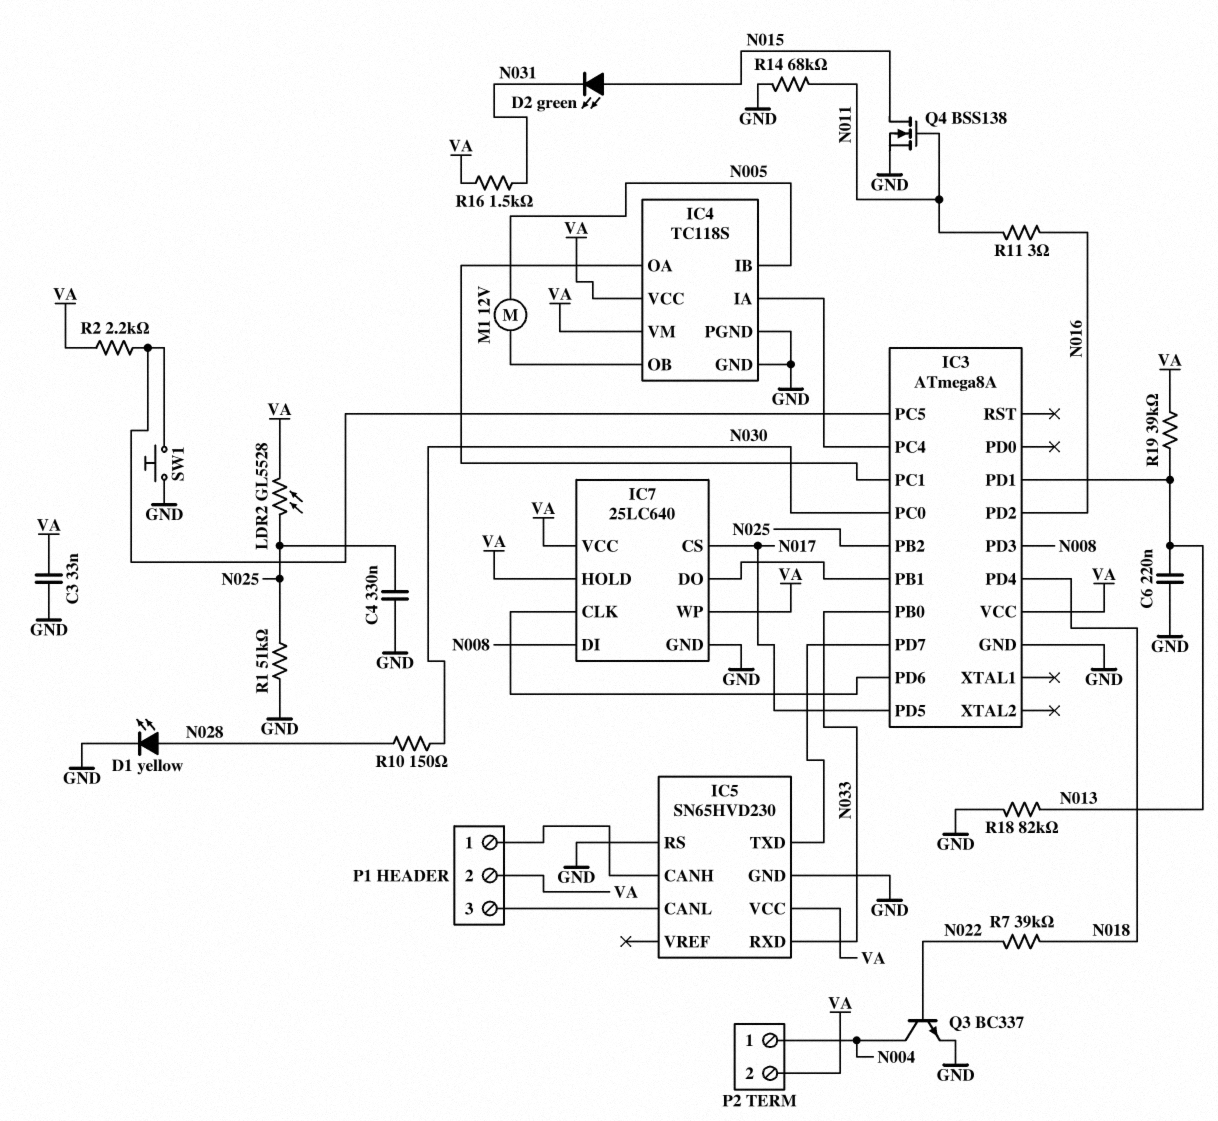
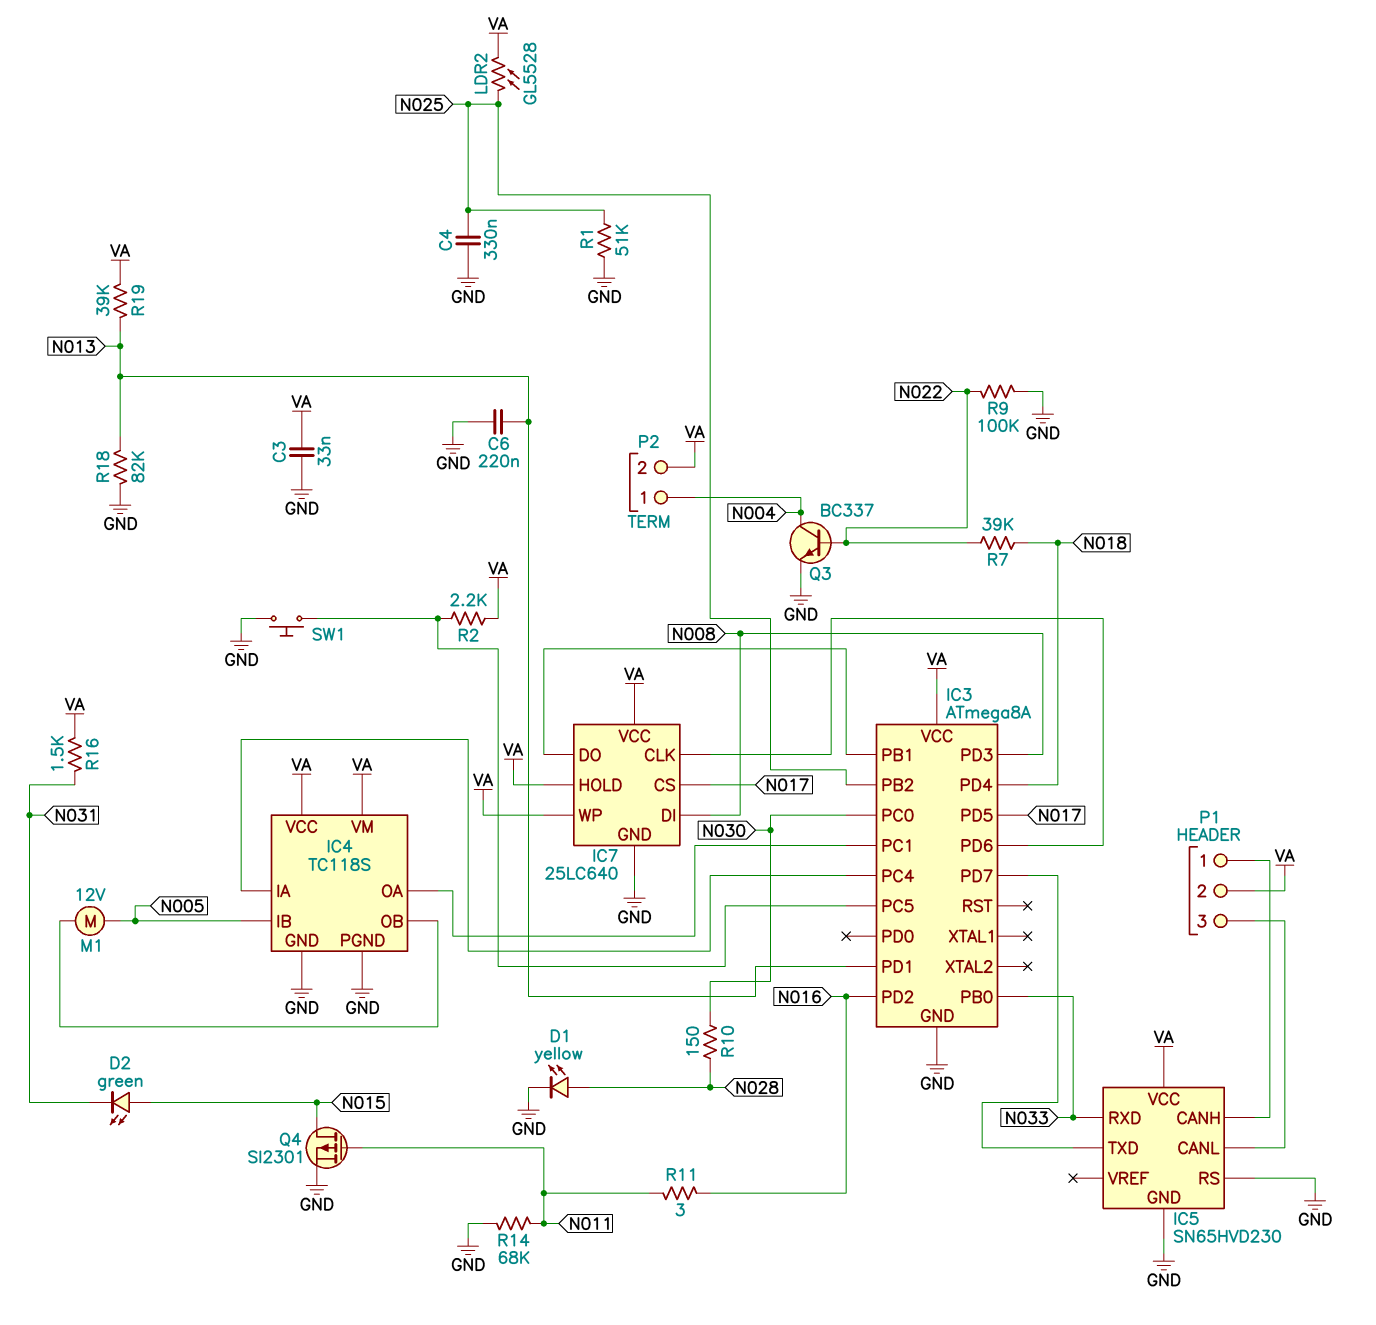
Q4: NMOS BSS138 (G N011, D N015, S GND) -> PMOS SI2301 (G N011, D N015, S GND)
R9: none -> 100k (GND, N022)

